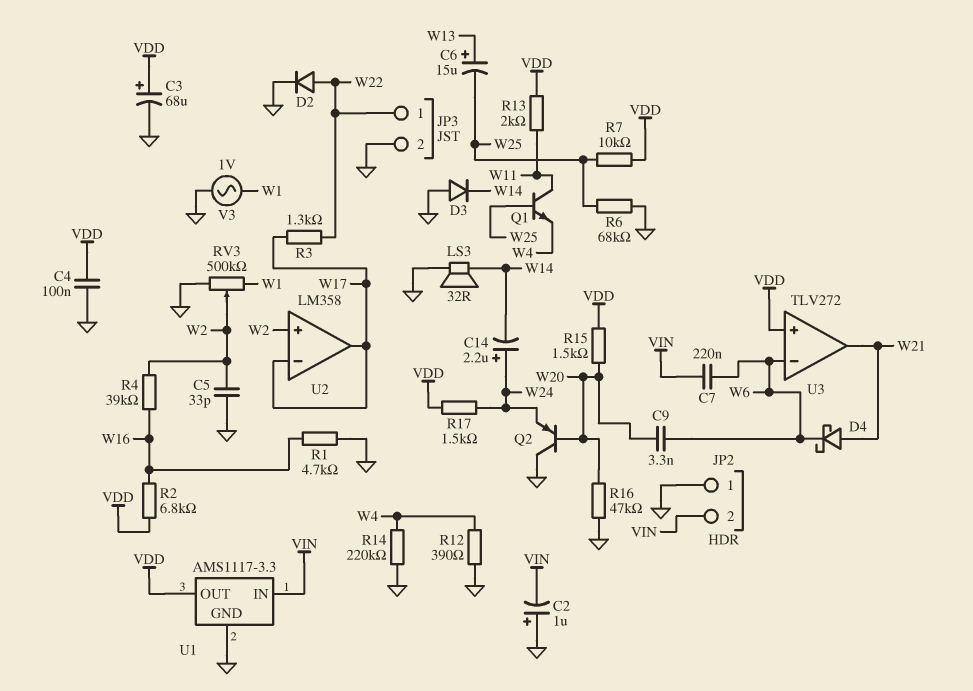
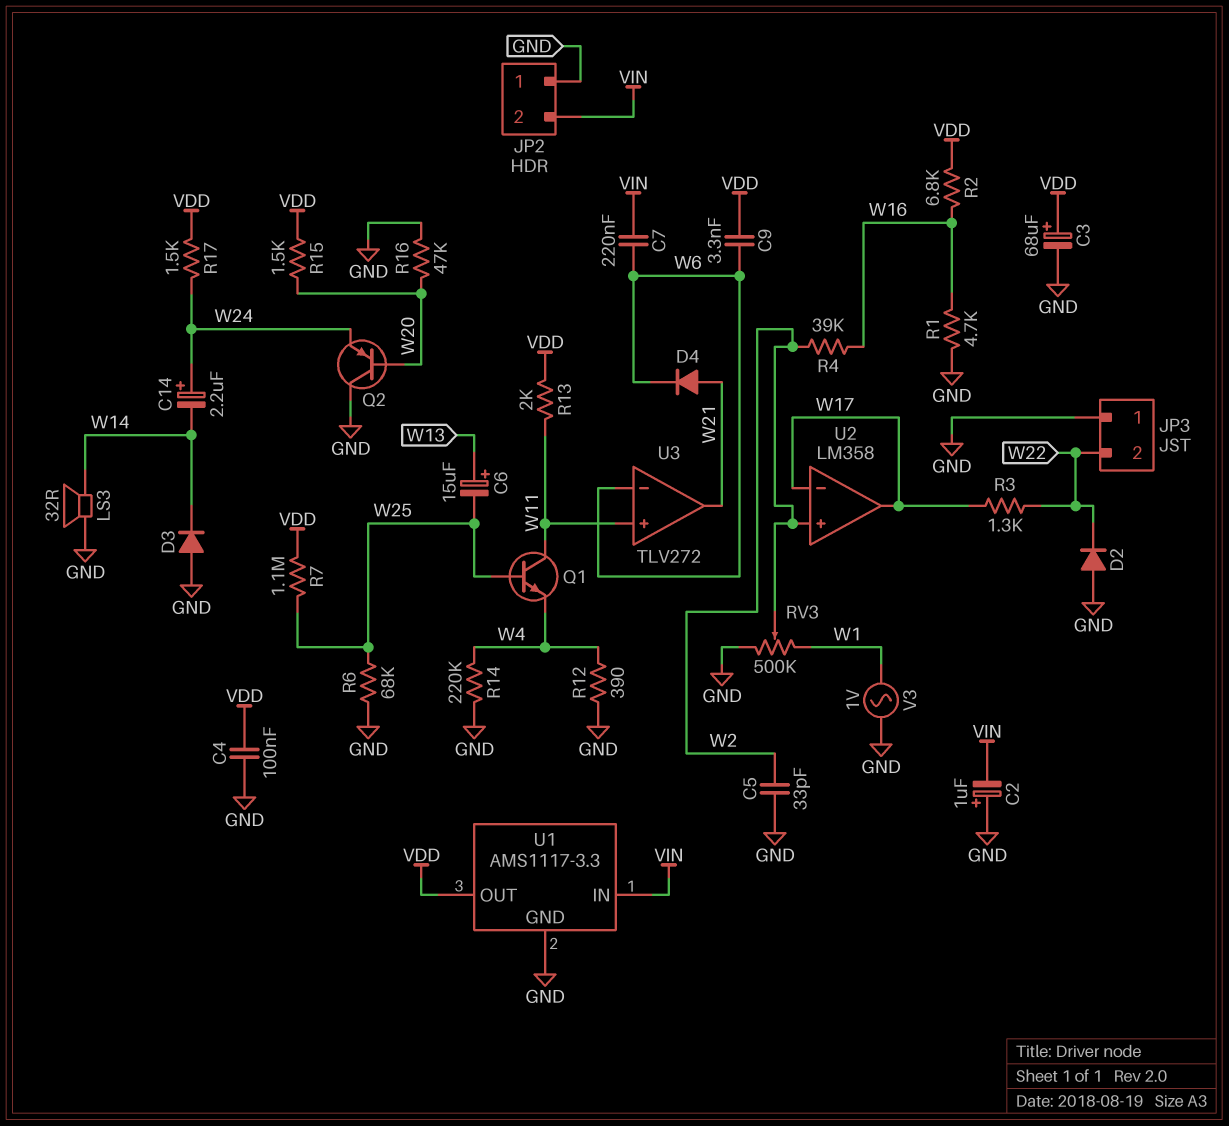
C9: 3.3nF (W6, W20) -> 3.3nF (VDD, W6)
D2: diode (A W22, K GND) -> diode (A GND, K W22)
D4: schottky (A W21, K W6) -> diode (A W21, K W6)
JP3 pin 1: W22 -> GND
JP3 pin 2: GND -> W22
R7: 10k (VDD, W25) -> 1.1M (VDD, W25)
U3 pin in+: VDD -> W11

